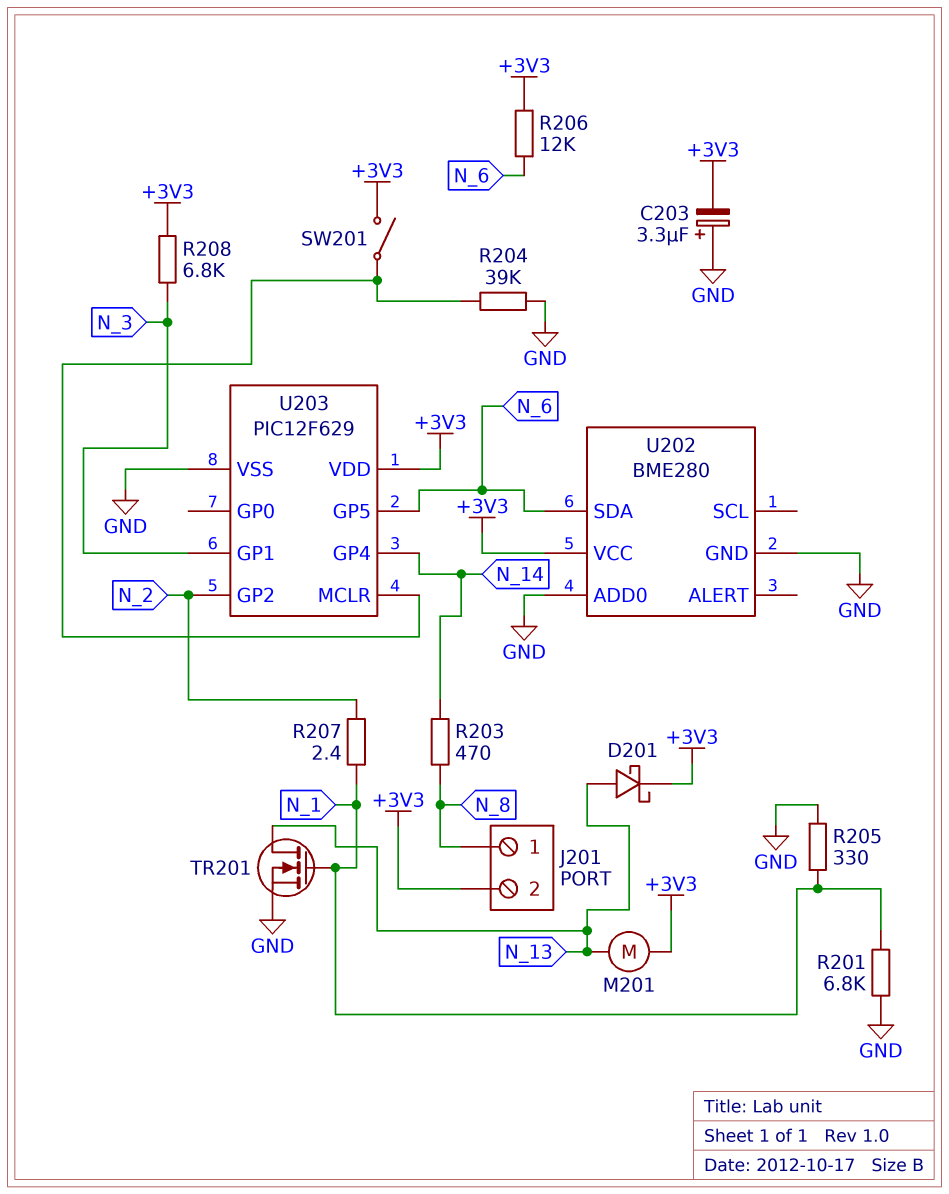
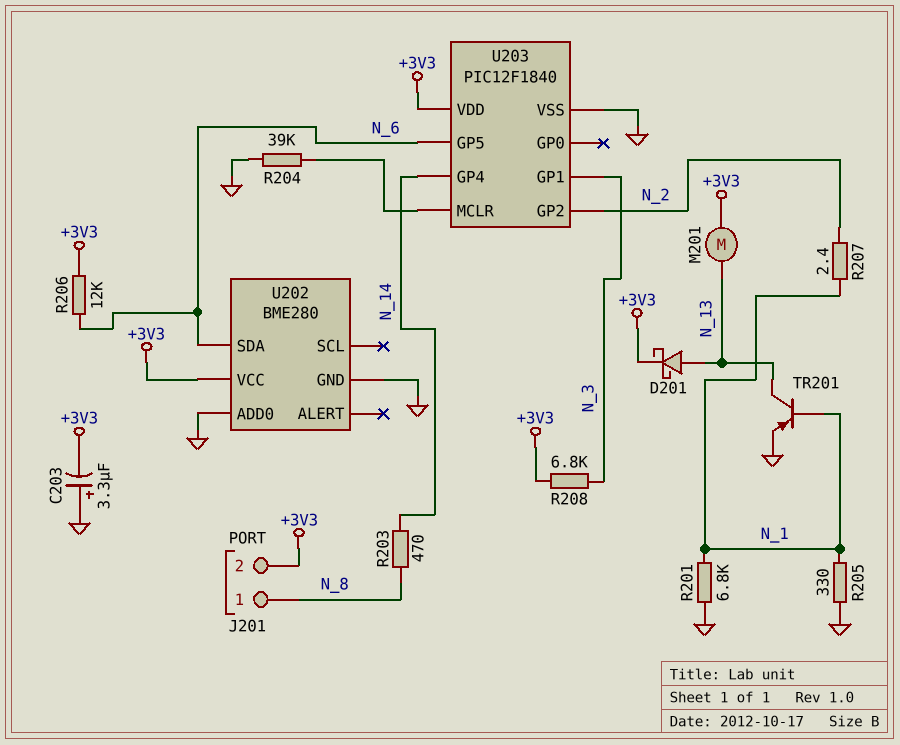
SW201: switch (+3V3, U203/MCLR) -> none
TR201: NMOS (G N_1, D N_13, S GND) -> PNP (B N_1, C N_13, E GND)
U203: PIC12F629 -> PIC12F1840

